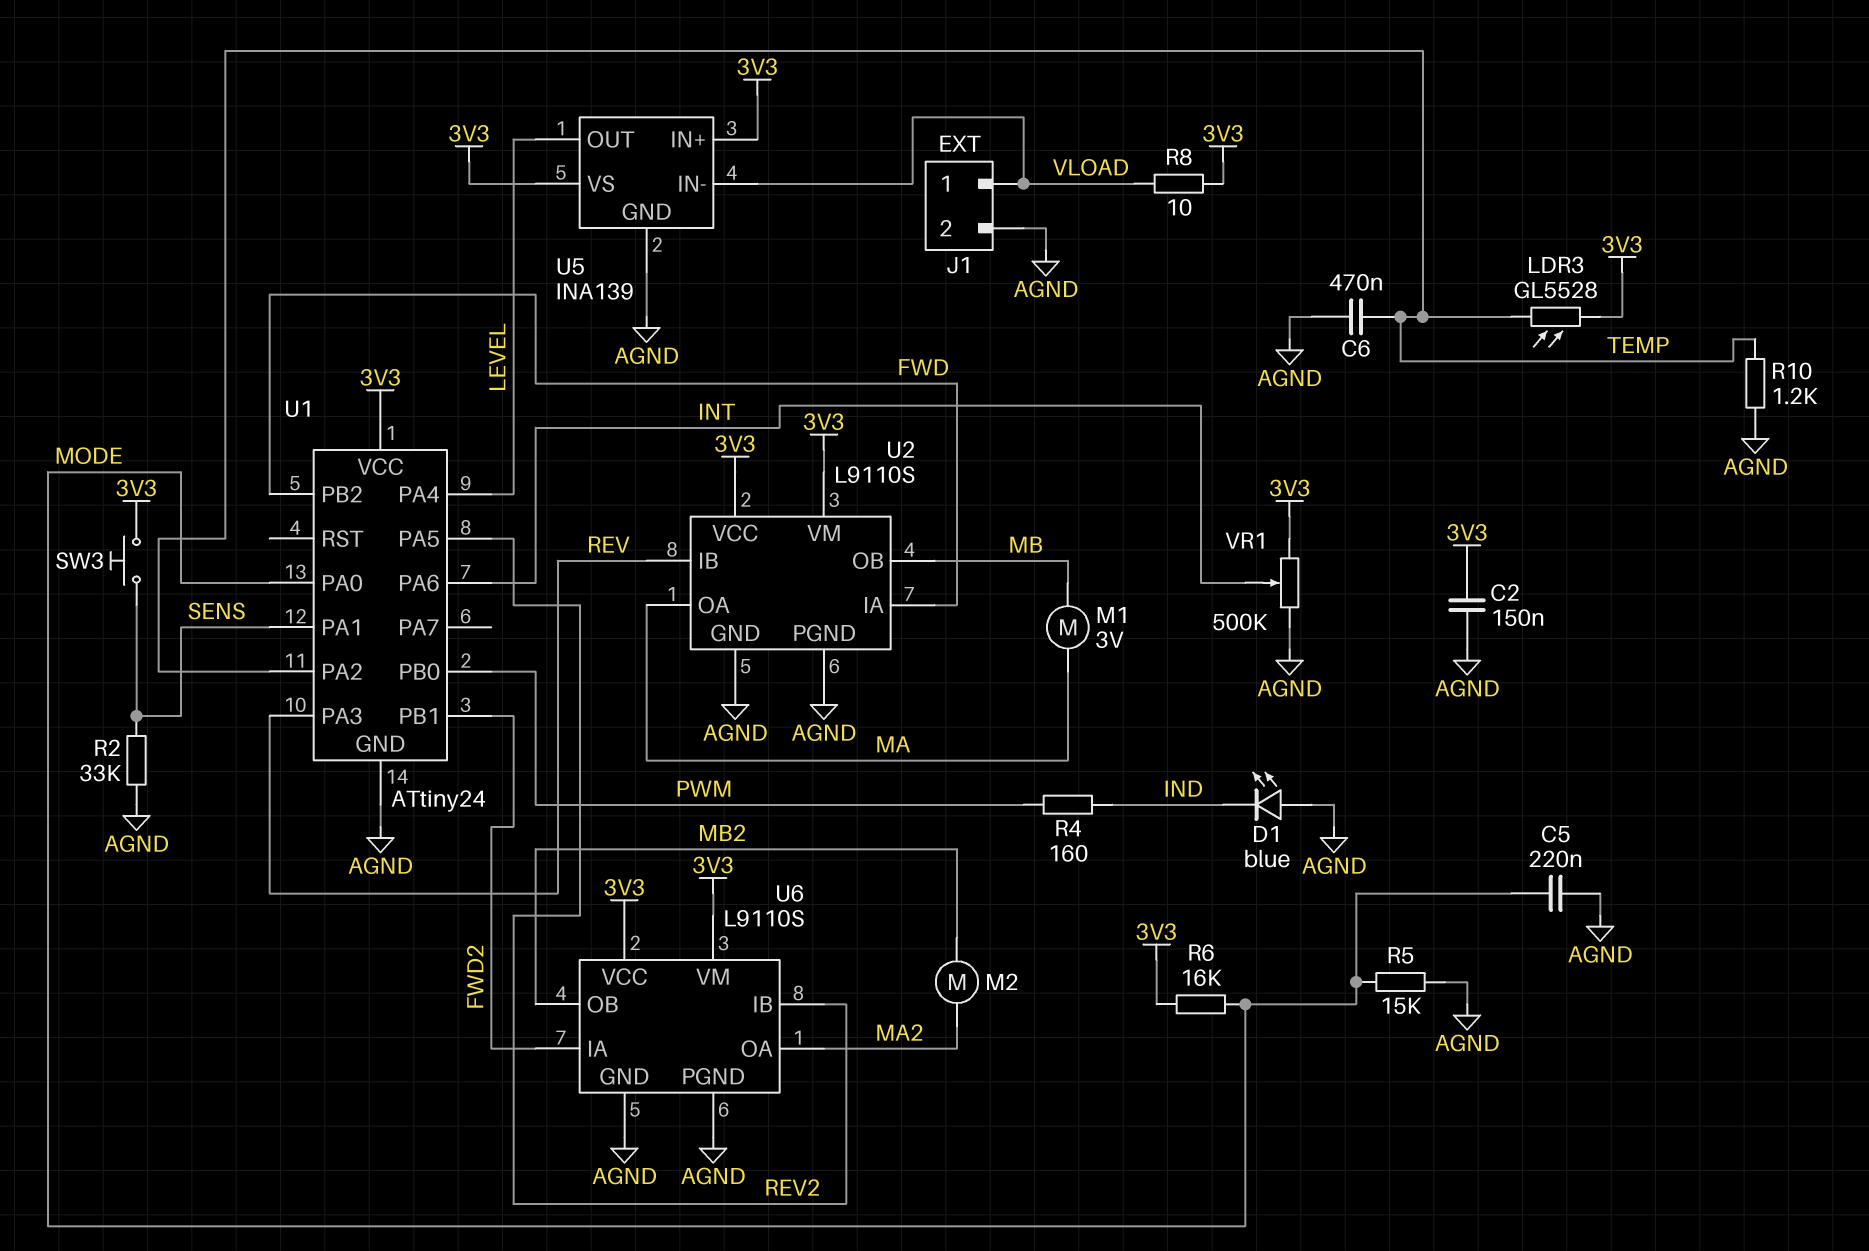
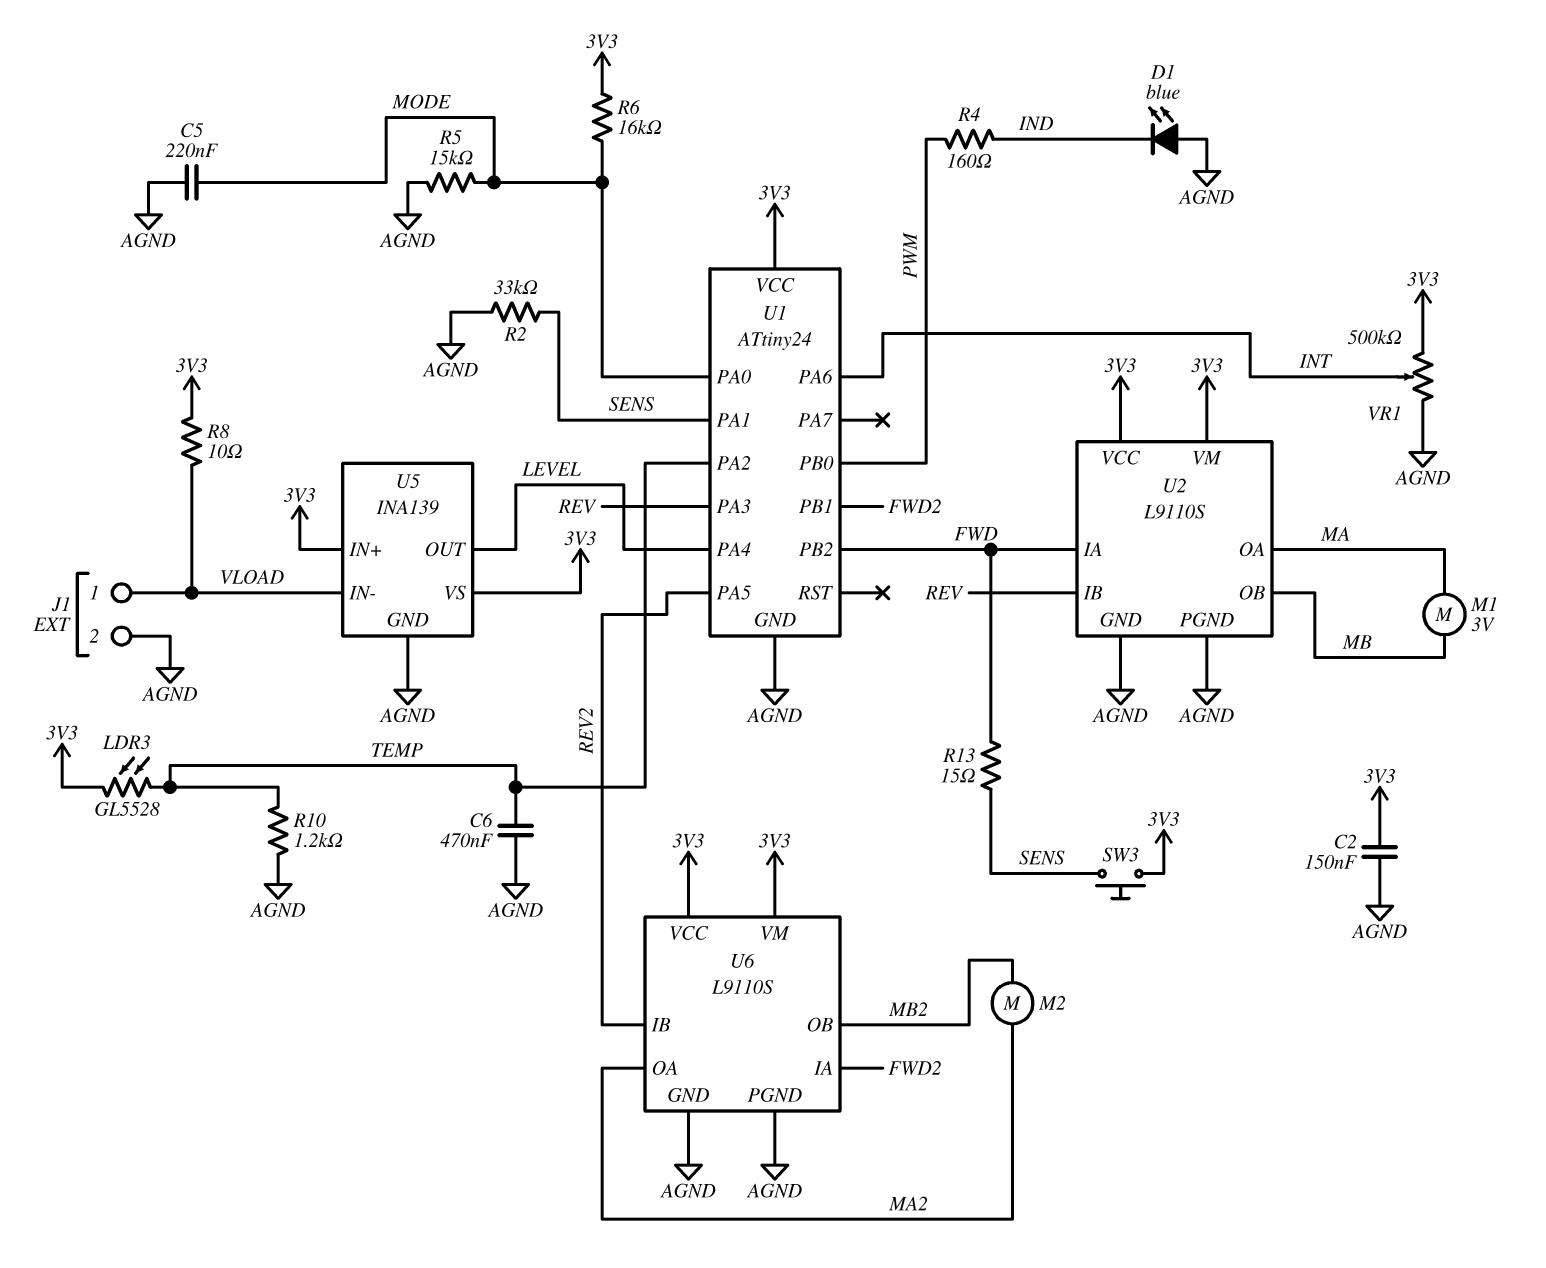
R13: none -> 15 (FWD, SENS)

